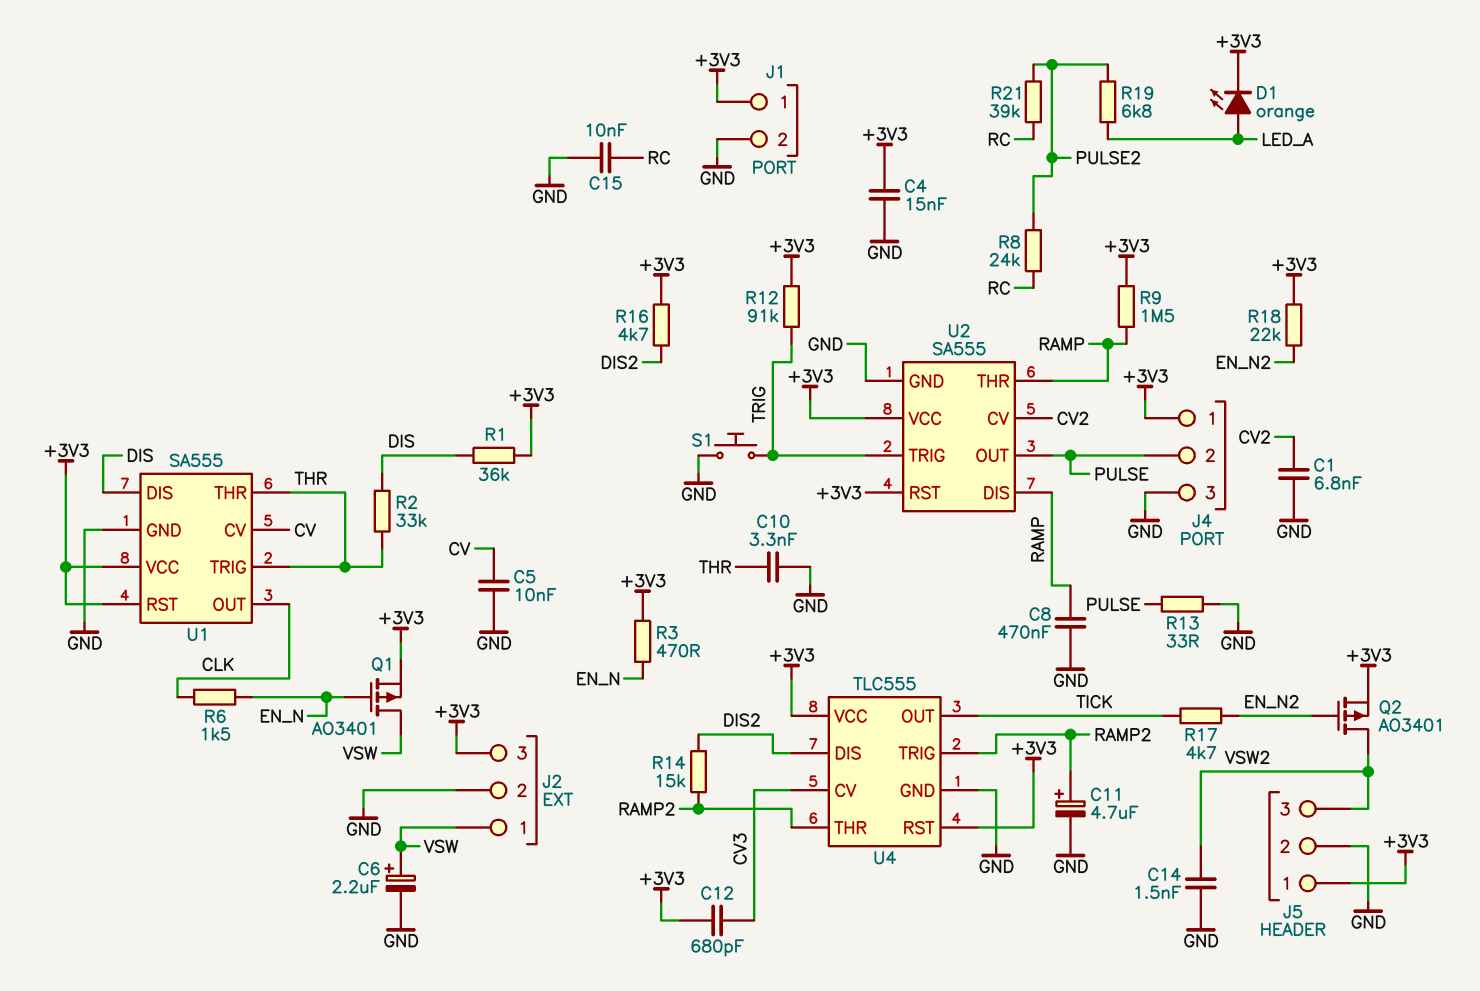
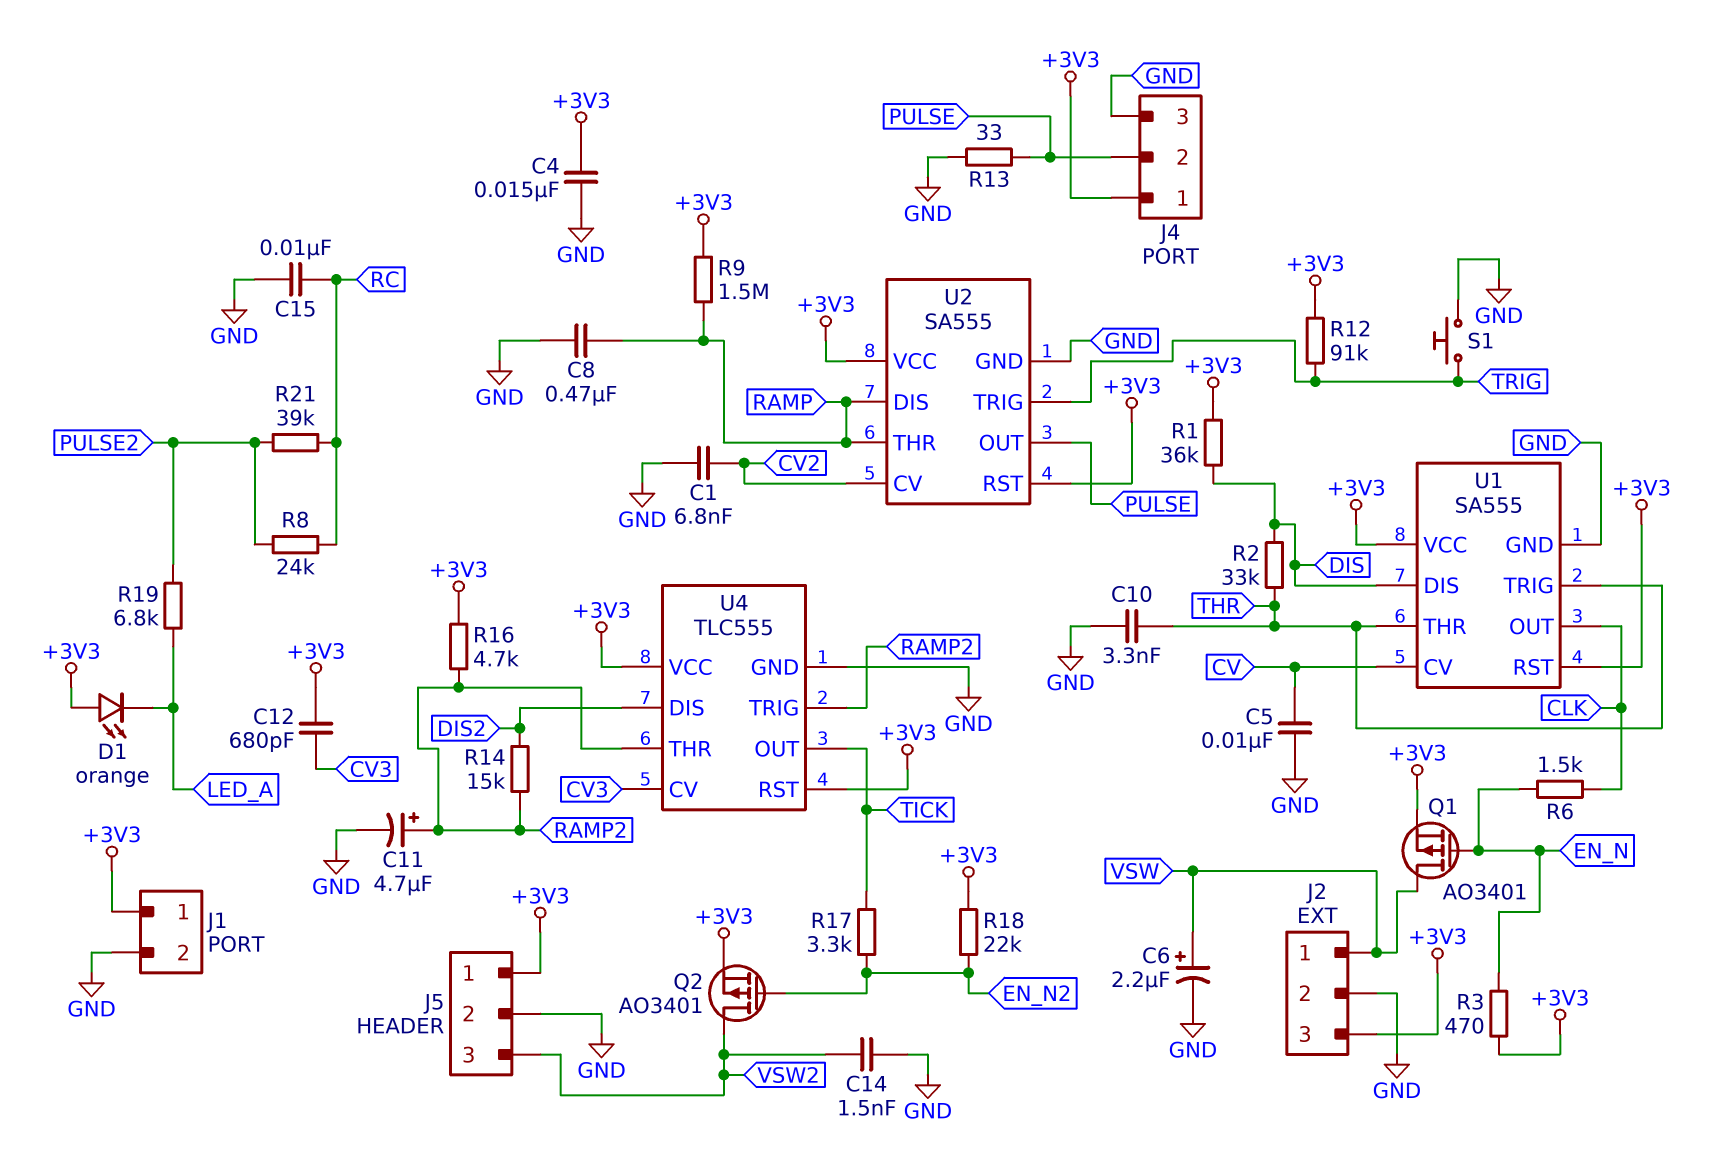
D1: LED orange (A LED_A, K +3V3) -> LED orange (A +3V3, K LED_A)
R16: 4.7k (+3V3, DIS2) -> 4.7k (+3V3, RAMP2)
R17: 4.7k (EN_N2, TICK) -> 3.3k (EN_N2, TICK)

